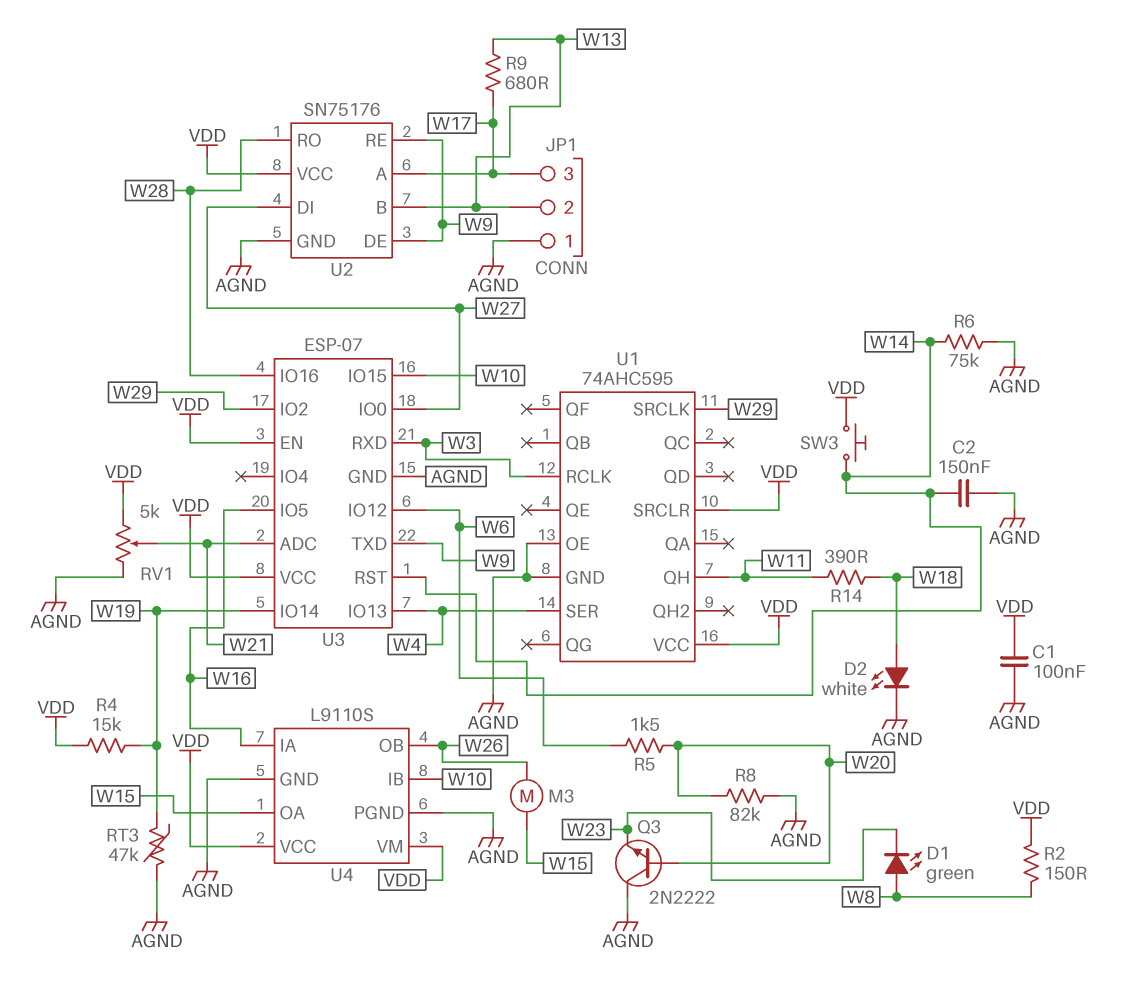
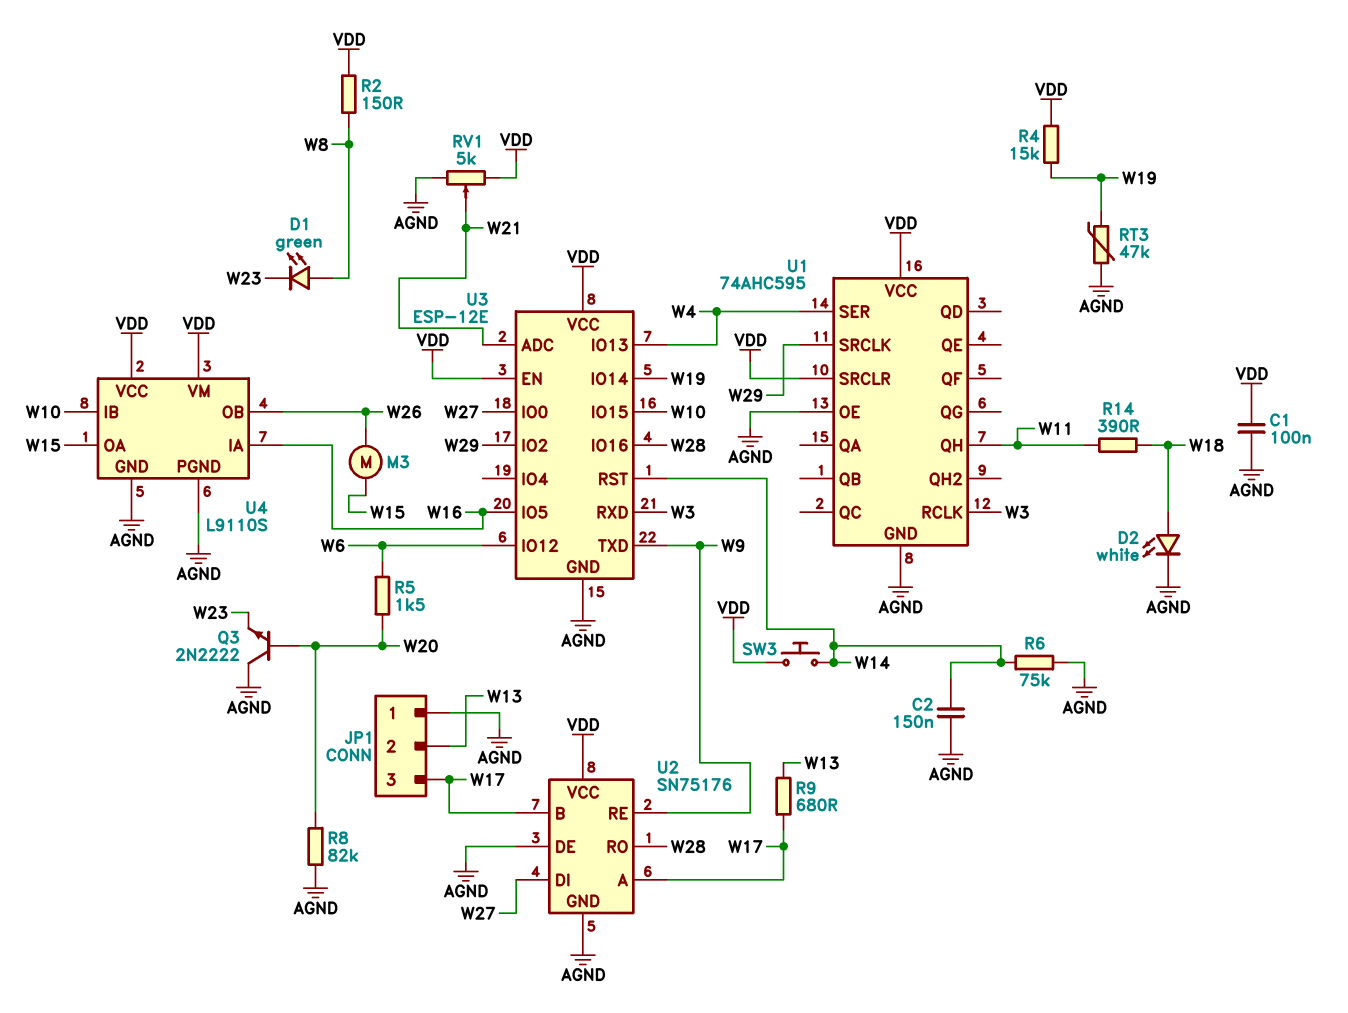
U2 pin B: W13 -> W17
U2 pin DE: W9 -> AGND
U3: ESP-07 -> ESP-12E

